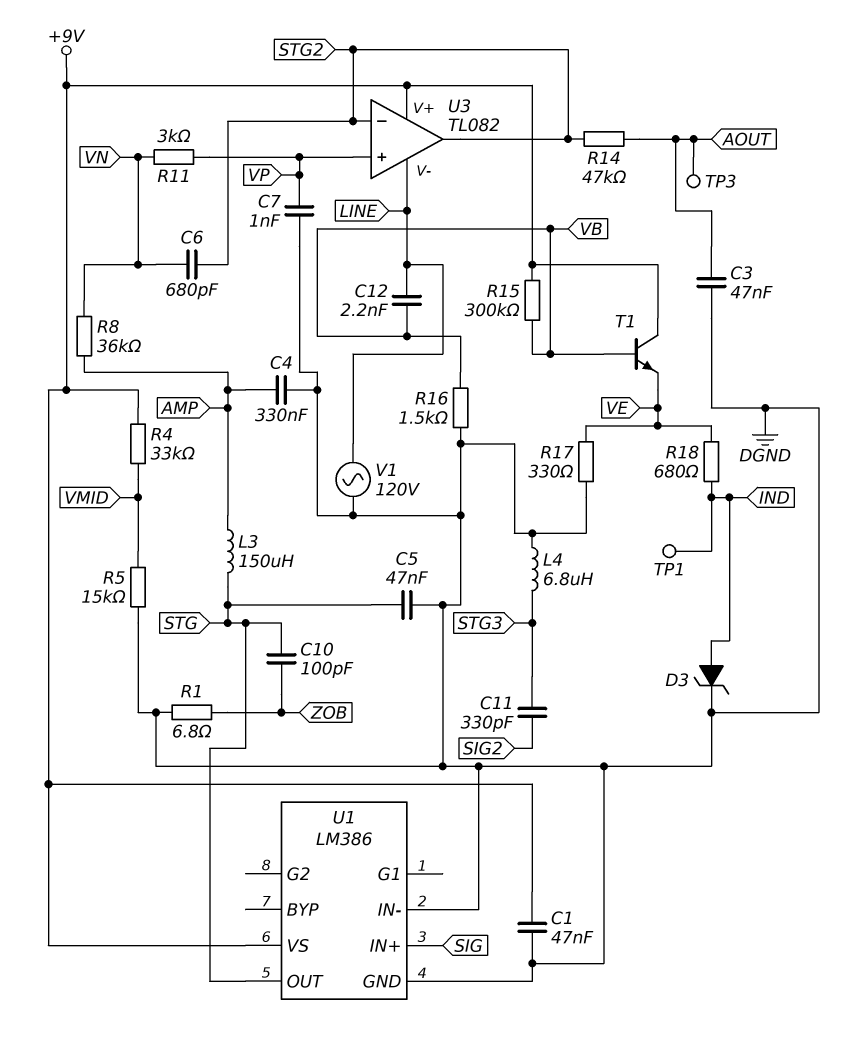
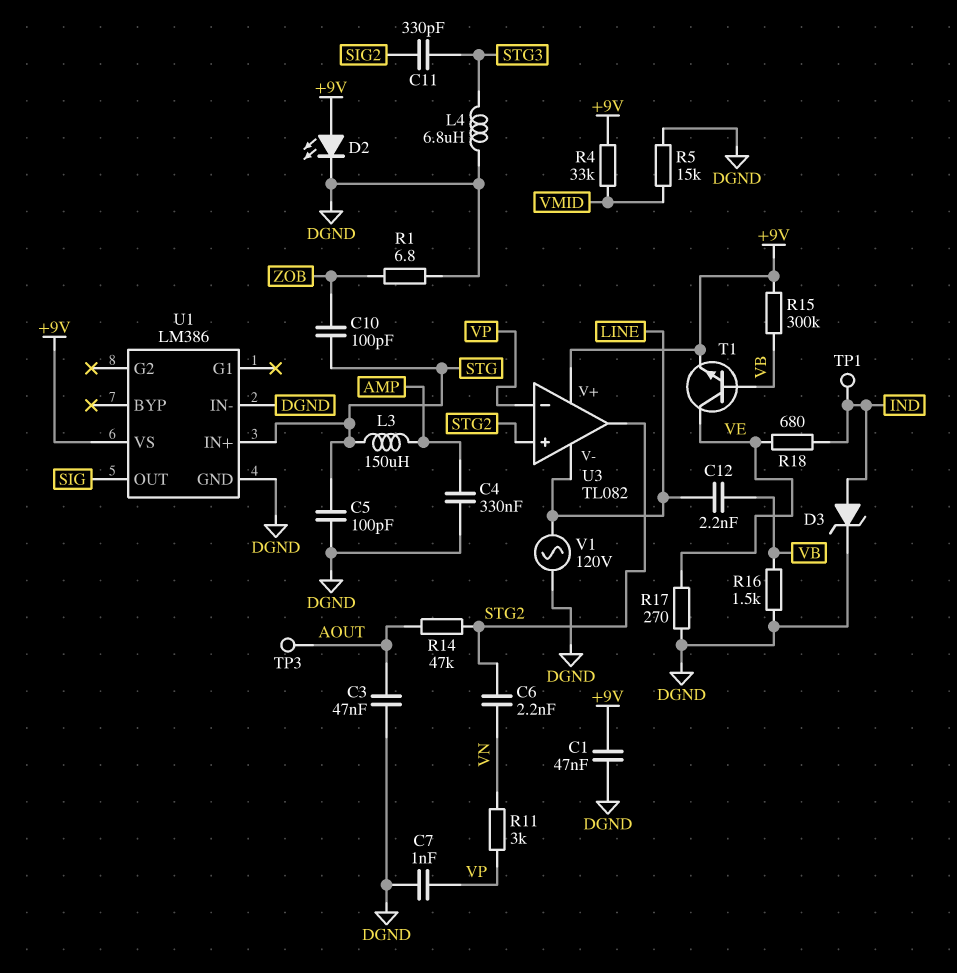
C5: 47nF (DGND, STG) -> 100pF (DGND, STG)
C6: 680pF (STG2, VN) -> 2.2nF (STG2, VN)
D2: none -> LED (A +9V, K DGND)
R8: 36k (AMP, VN) -> none
R17: 330 (DGND, VE) -> 270 (DGND, VE)
T1: NPN (B VB, C +9V, E VE) -> NPN (B VB, C VE, E +9V)
U1 pin IN+: SIG -> STG
U1 pin OUT: STG -> SIG
U3 pin in+: VP -> STG2
U3 pin in-: STG2 -> VP

